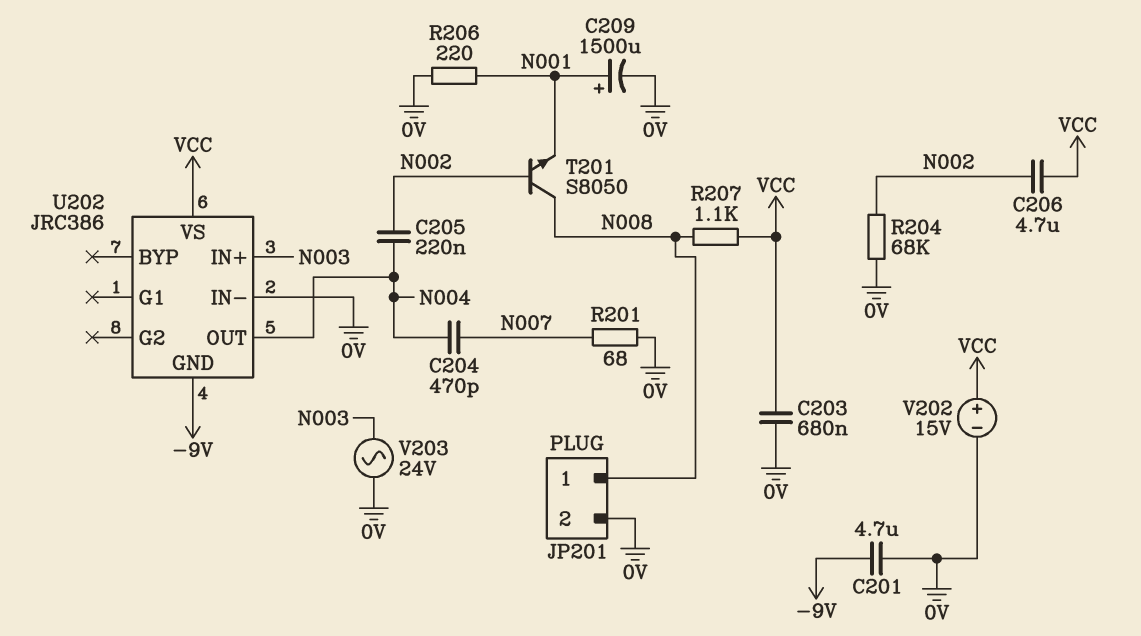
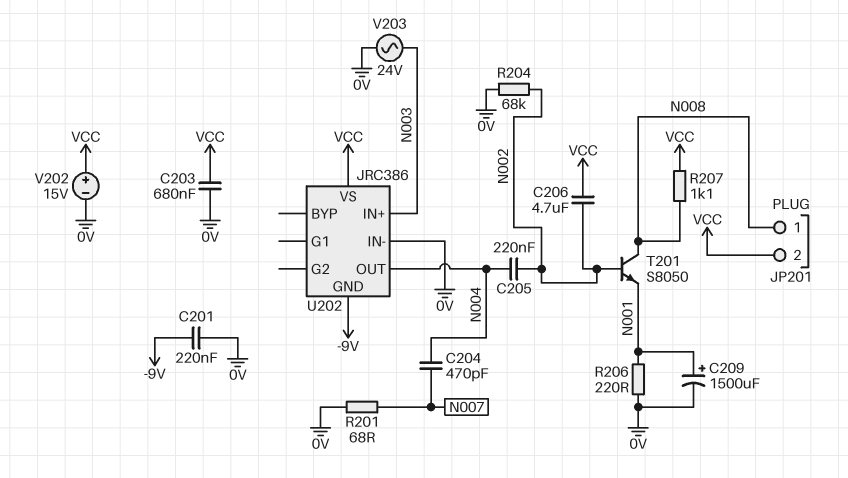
C201: 4.7uF (-9V, 0V) -> 220nF (-9V, 0V)
JP201 pin 2: 0V -> VCC

